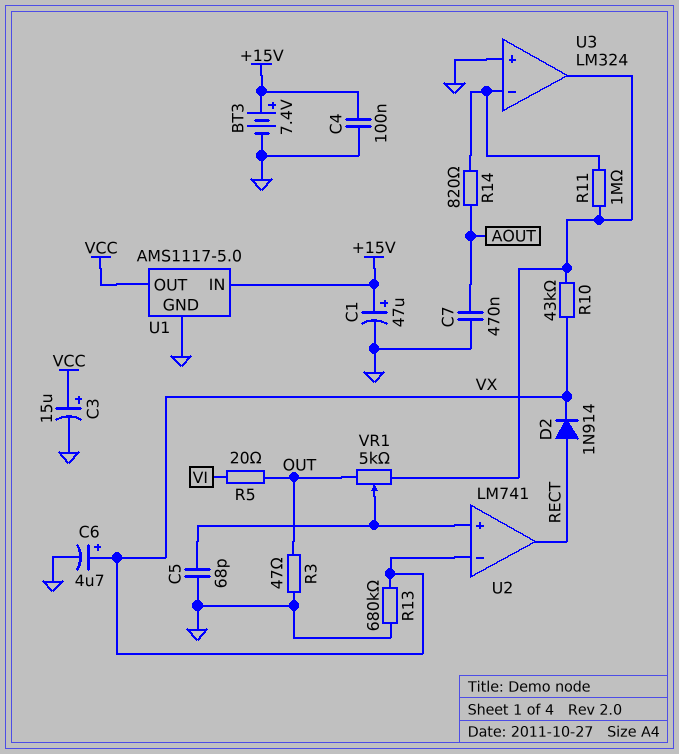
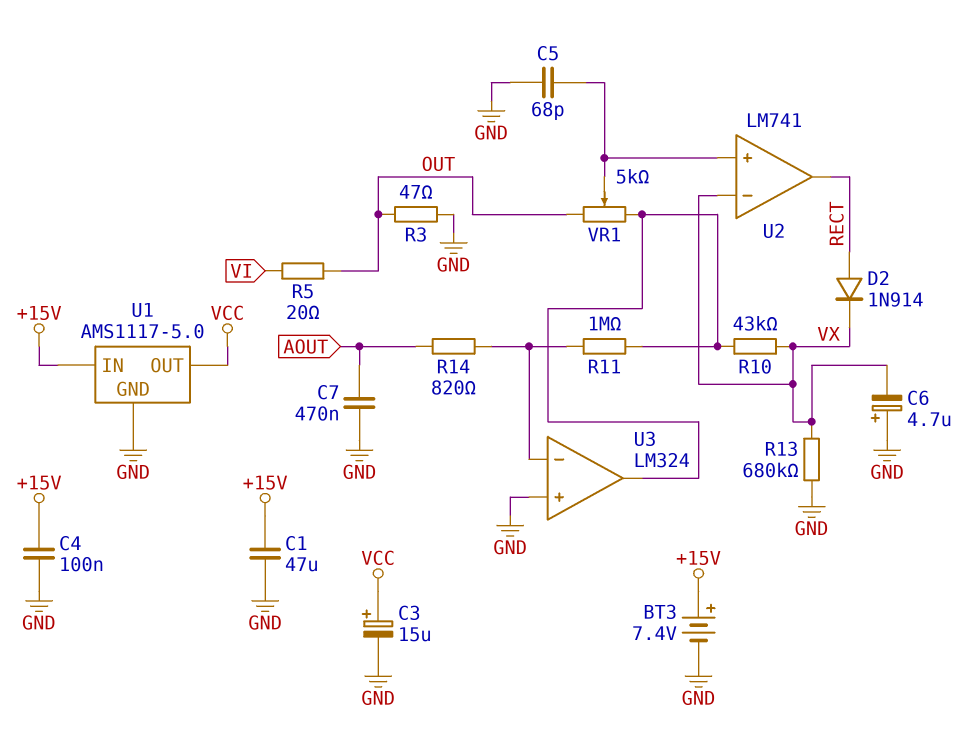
C1: 47uF (plus +15V, minus GND) -> 47uF (+15V, GND)
C6: 4.7uF (plus VX, minus GND) -> 4.7uF (plus GND, minus VX)

